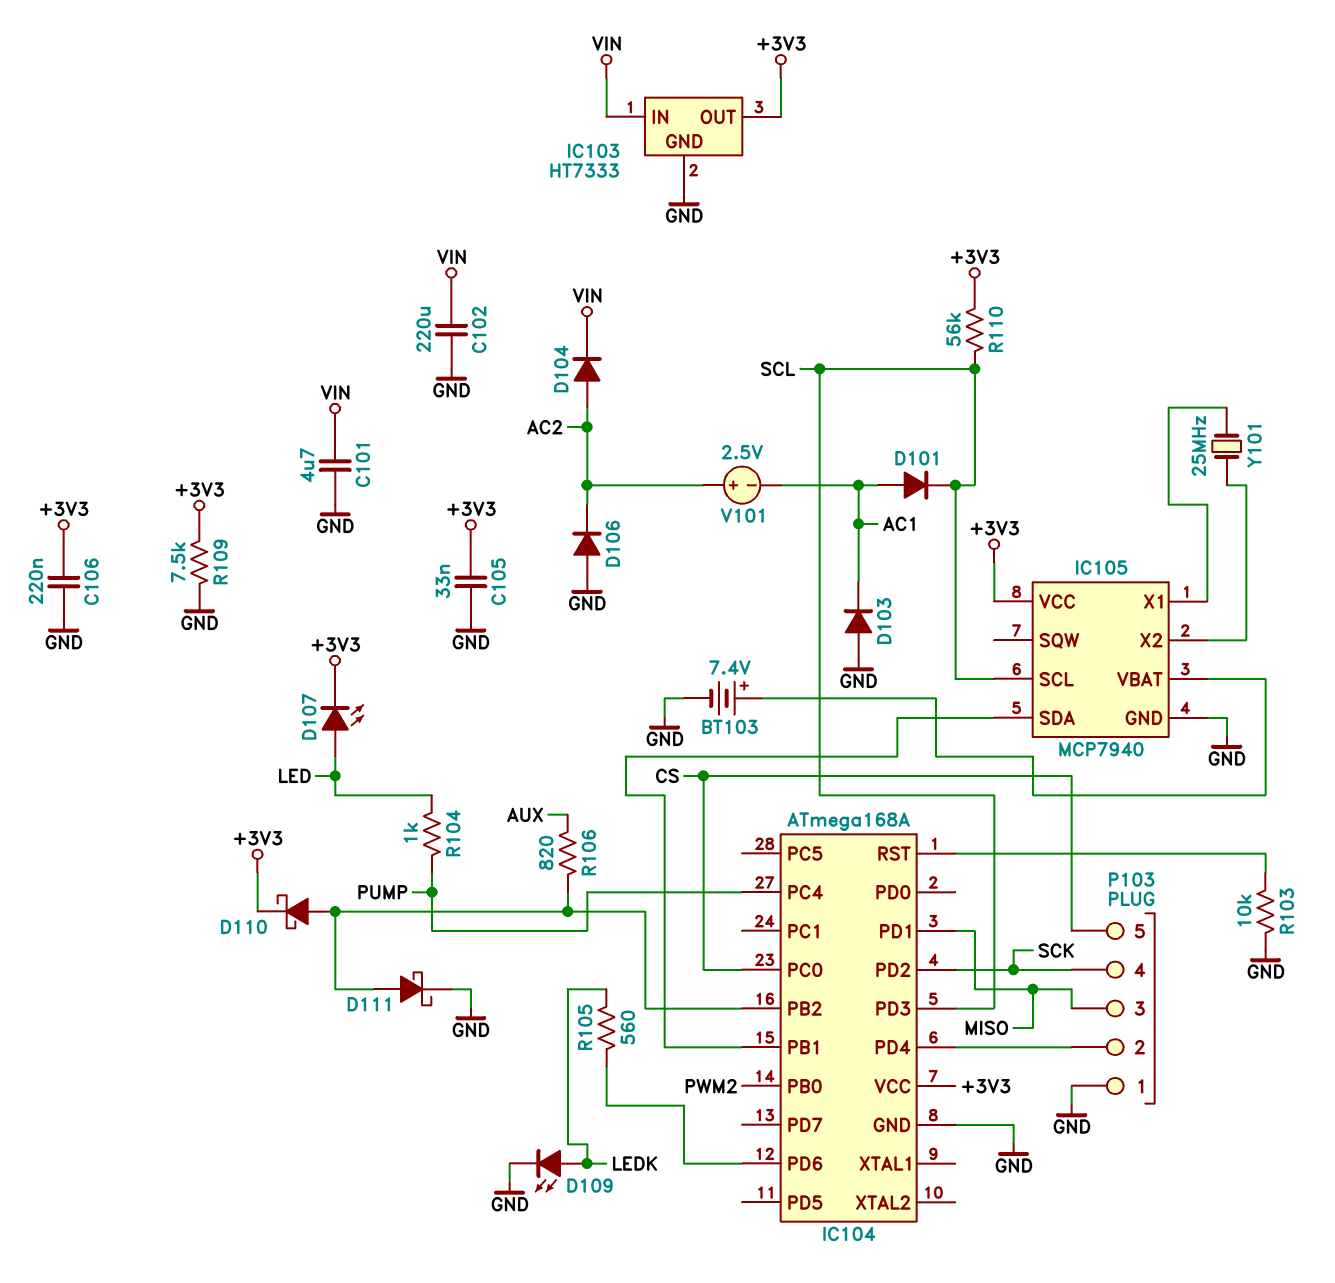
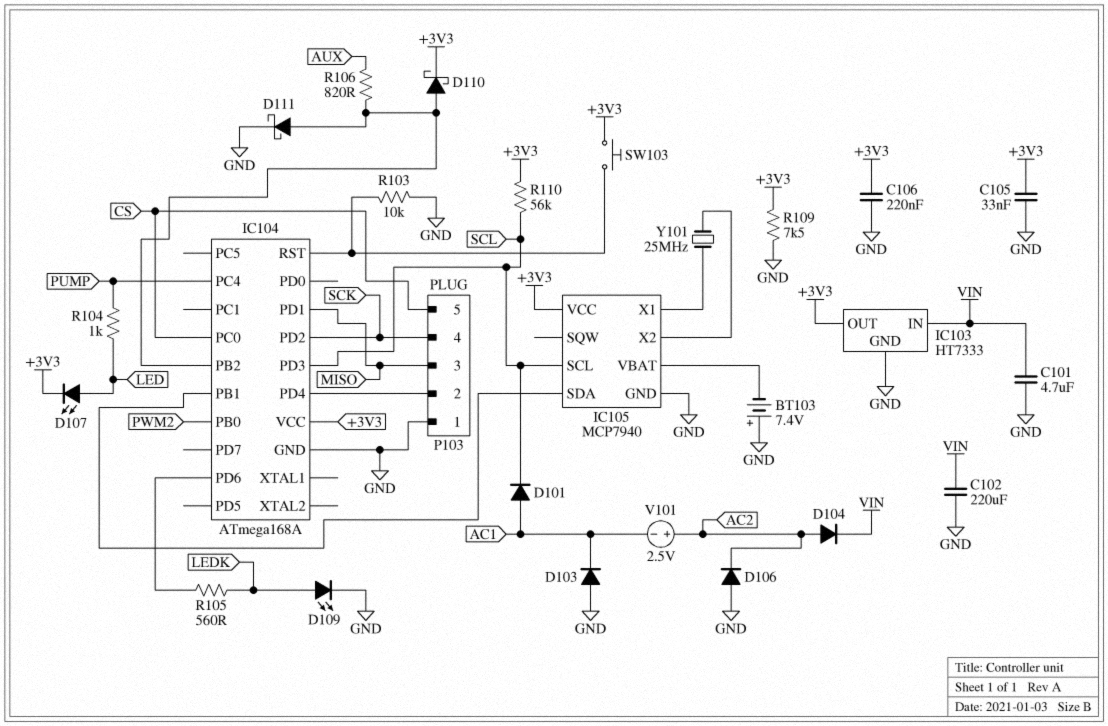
BT103: 7.4V (plus IC105/VBAT, minus GND) -> 7.4V (plus GND, minus IC105/VBAT)
SW103: none -> button (+3V3, IC104/RST)

